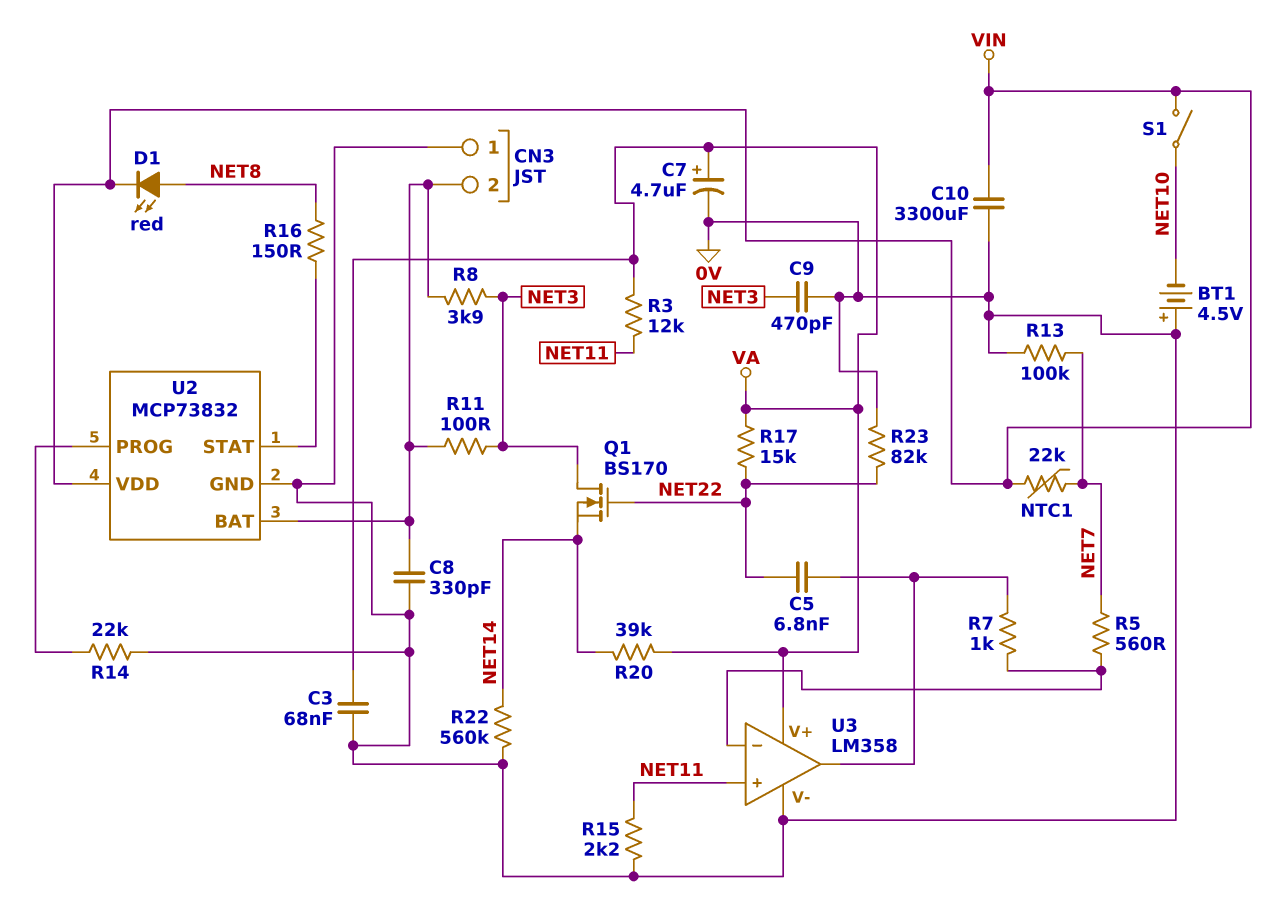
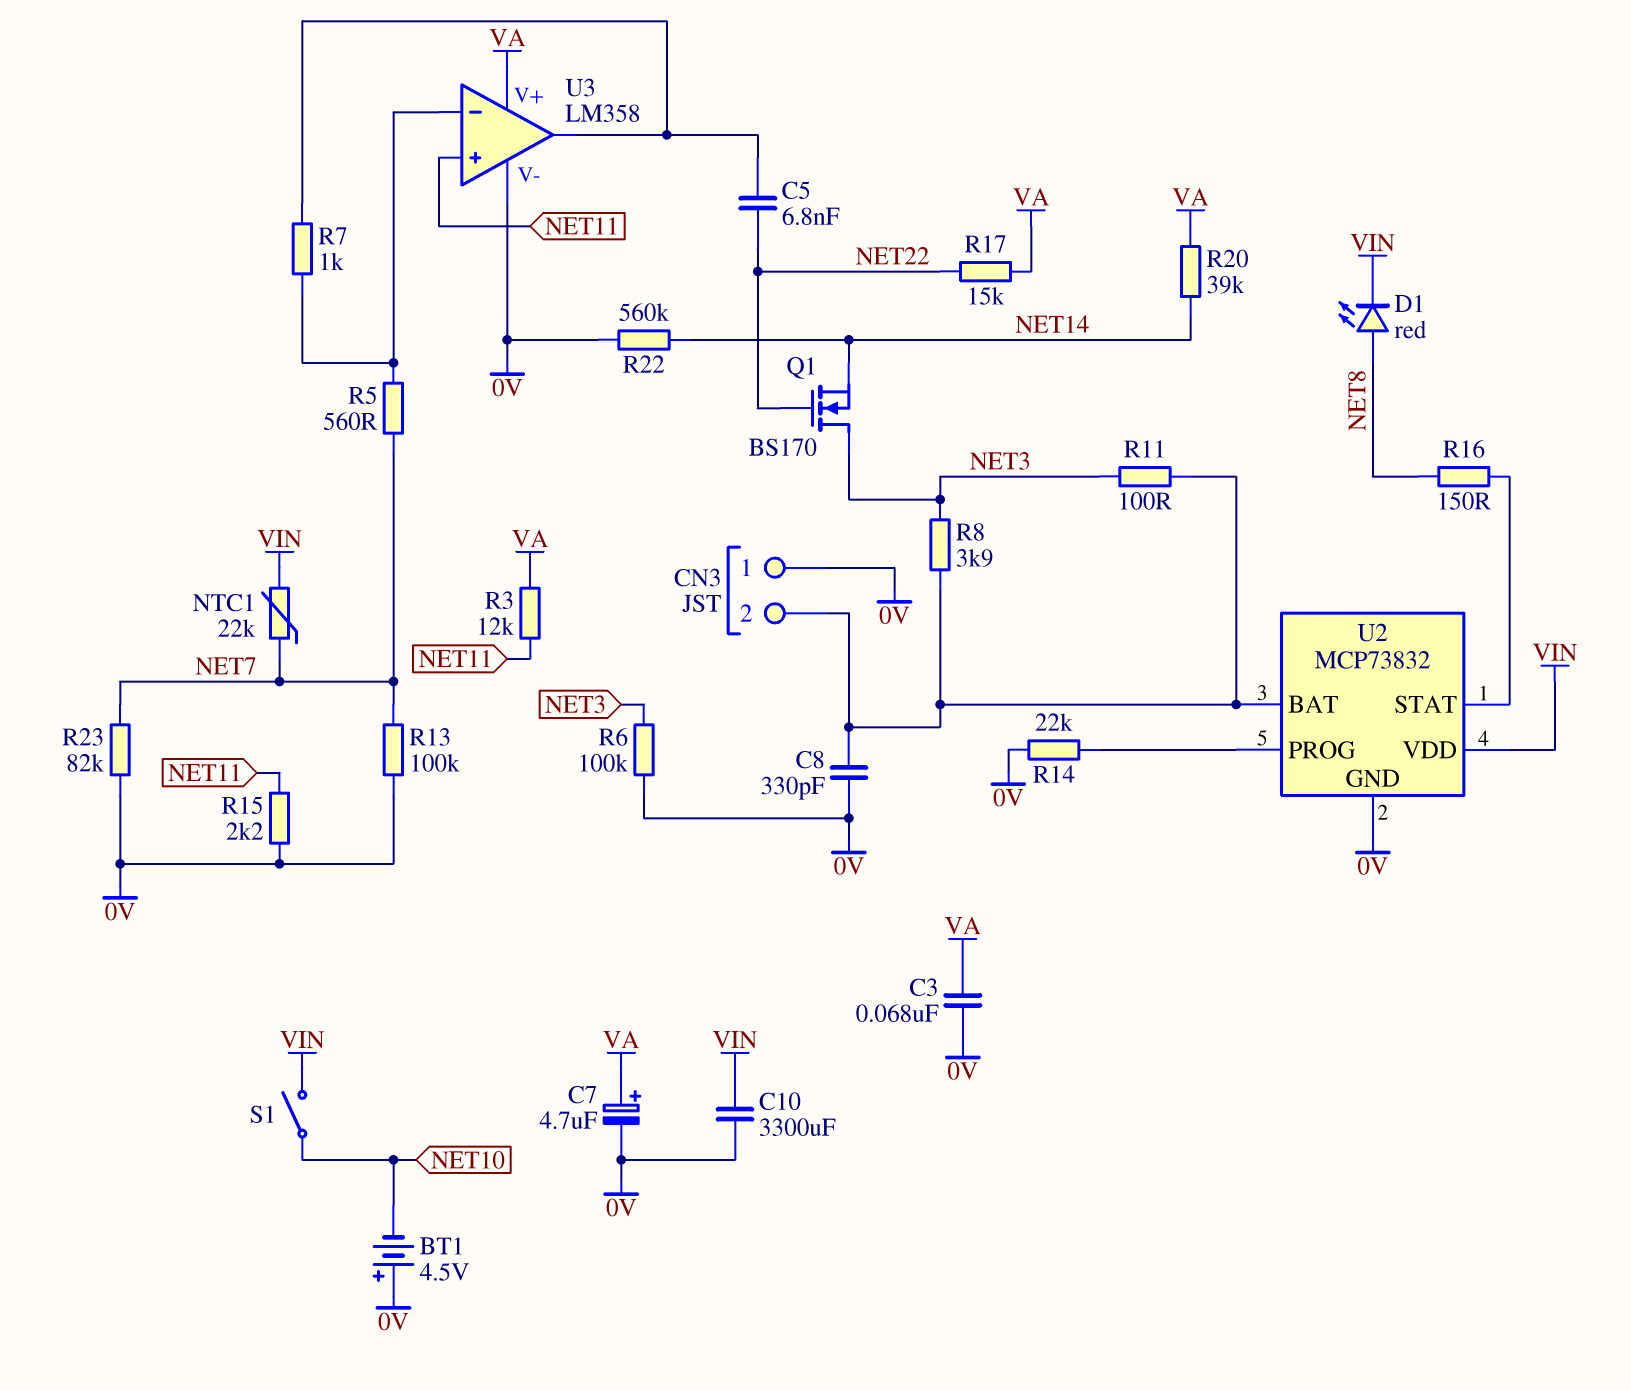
C9: 470pF (0V, NET3) -> none
R6: none -> 100k (0V, NET3)
R23: 82k (0V, NET22) -> 82k (0V, NET7)

